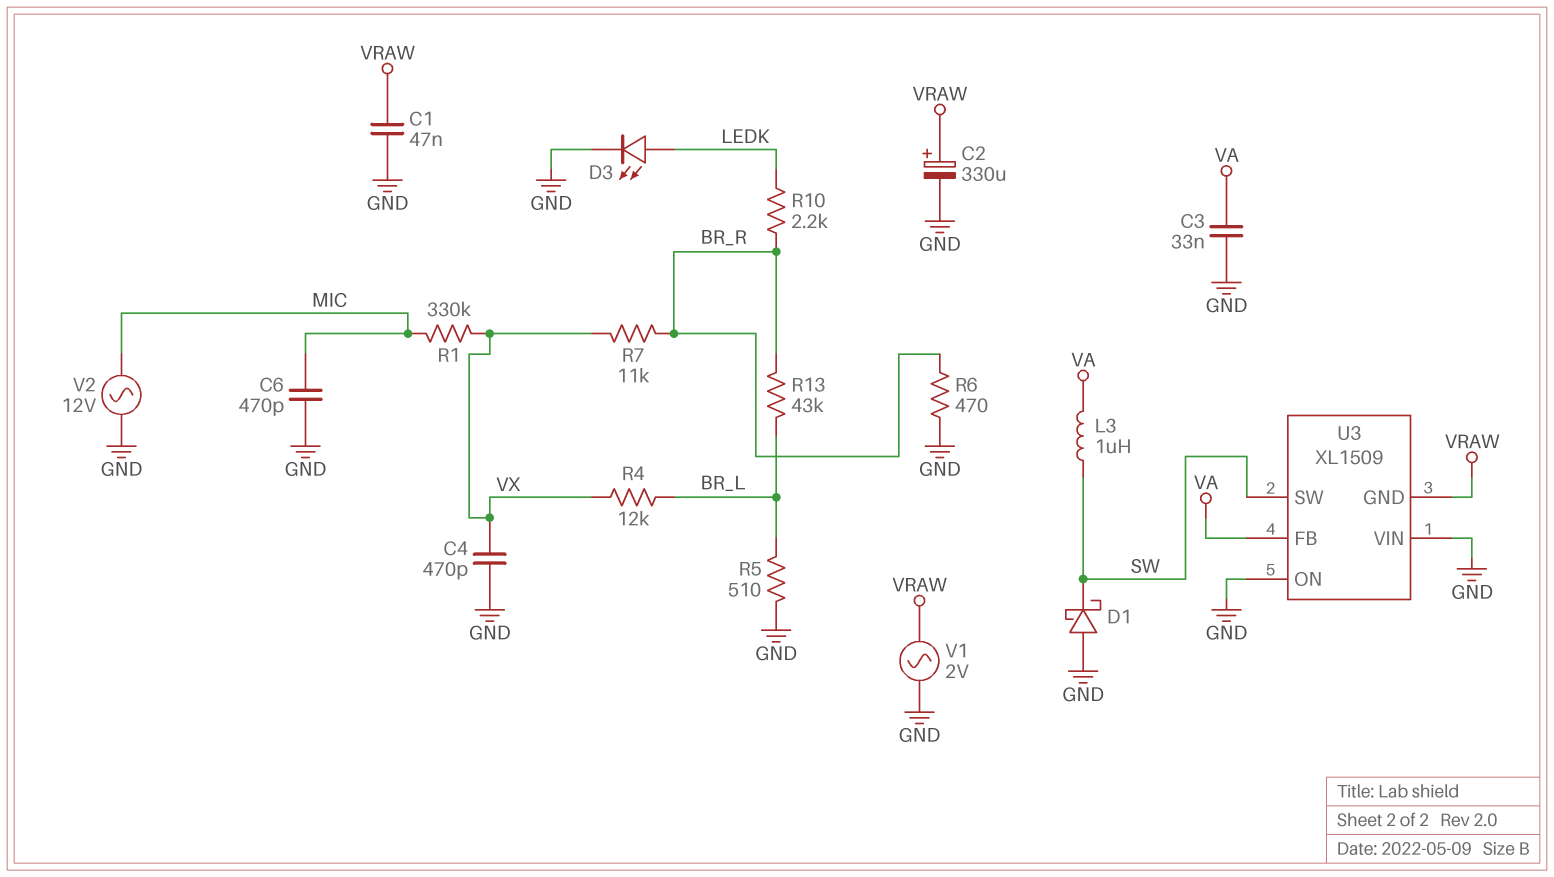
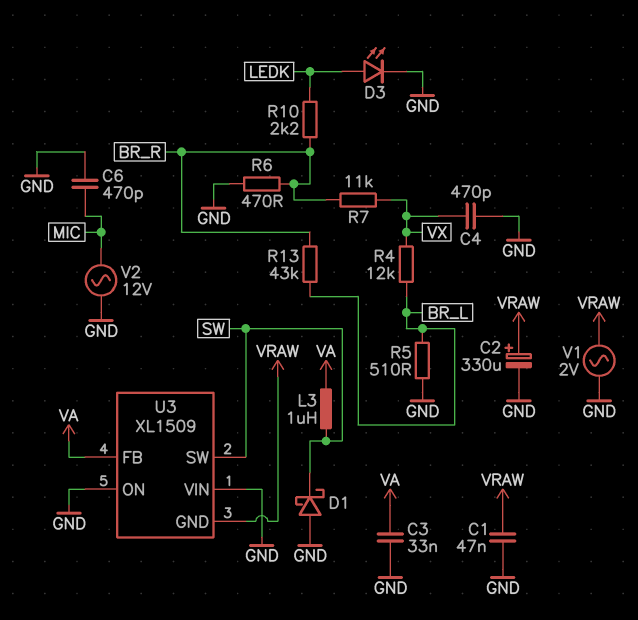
R1: 330k (MIC, VX) -> none

